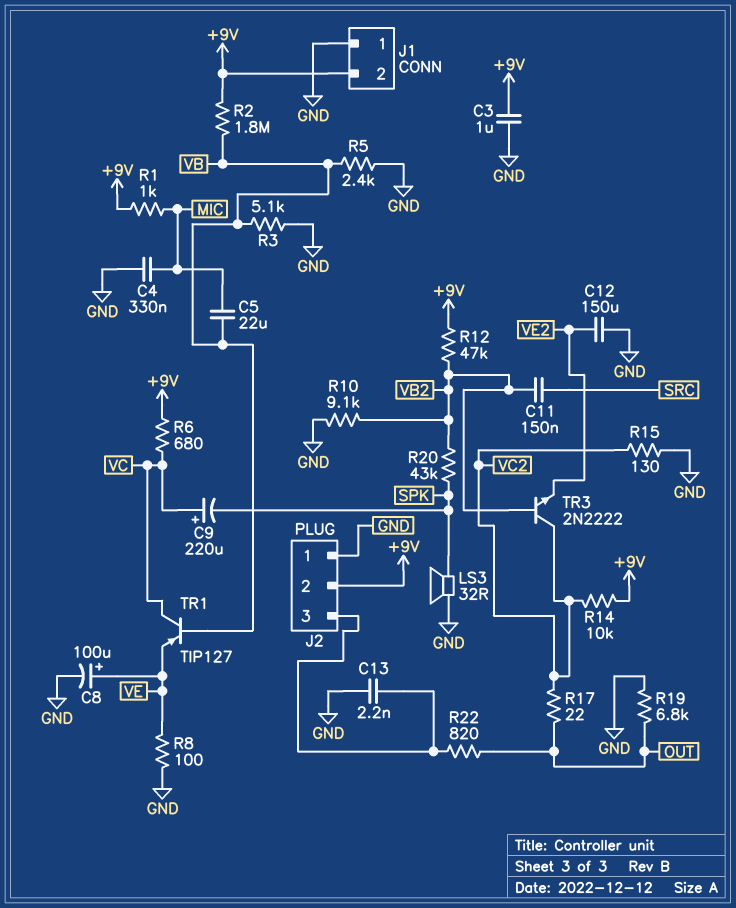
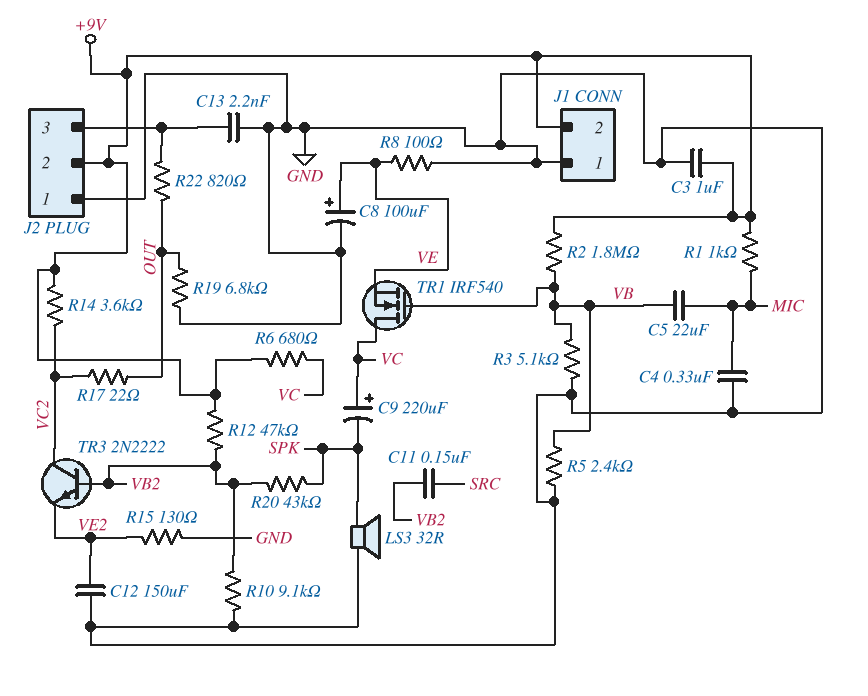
R14: 10k (+9V, VC2) -> 3.6k (+9V, VC2)
R15: 130 (GND, VC2) -> 130 (GND, VE2)
TR1: PNP TIP127 (B VB, C VC, E VE) -> NMOS IRF540 (G VB, D VC, S VE)

